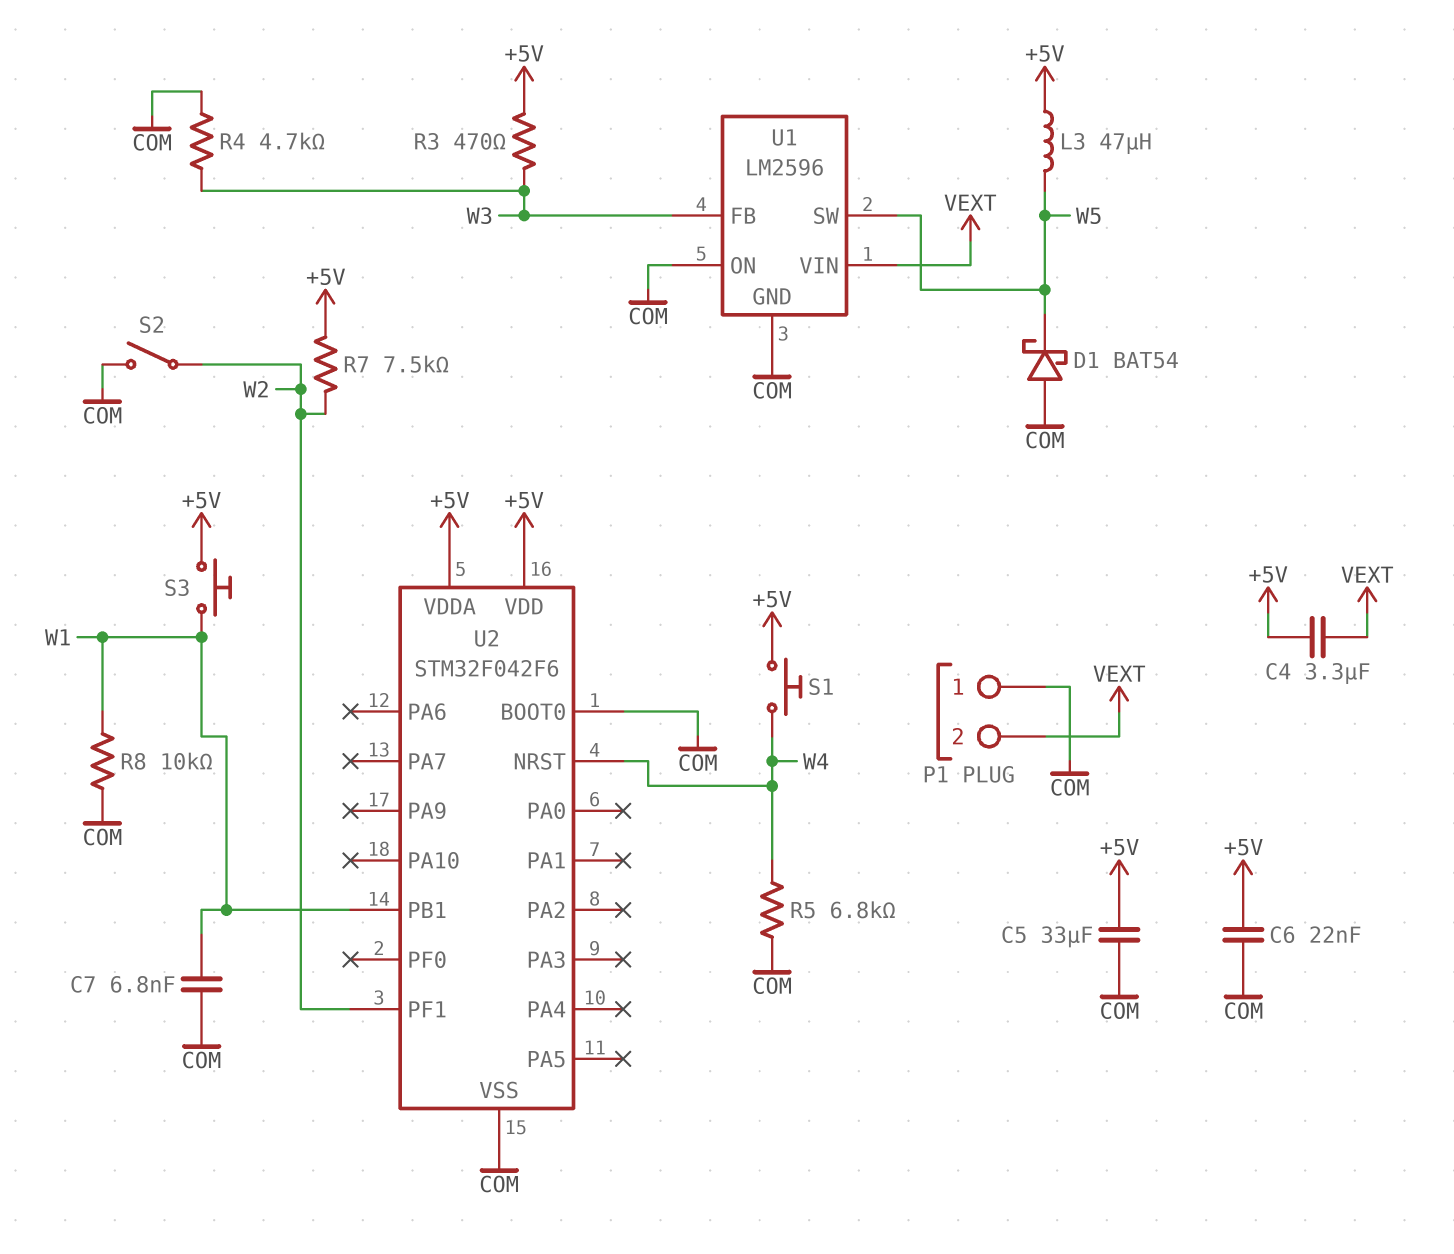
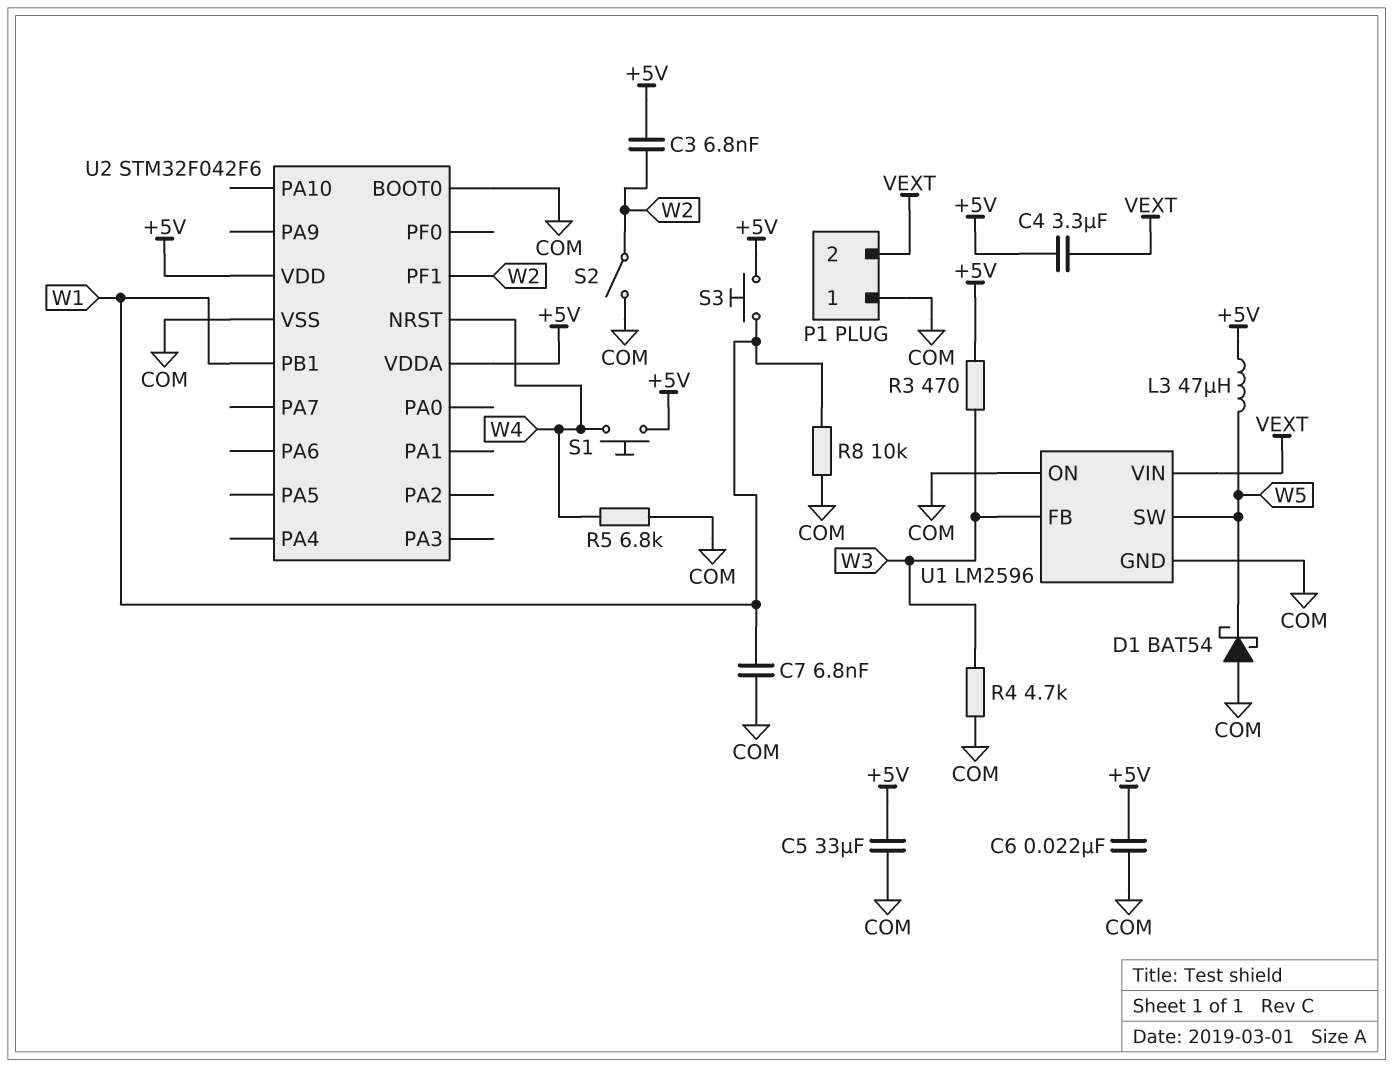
C3: none -> 6.8nF (+5V, W2)
R7: 7.5k (+5V, W2) -> none

